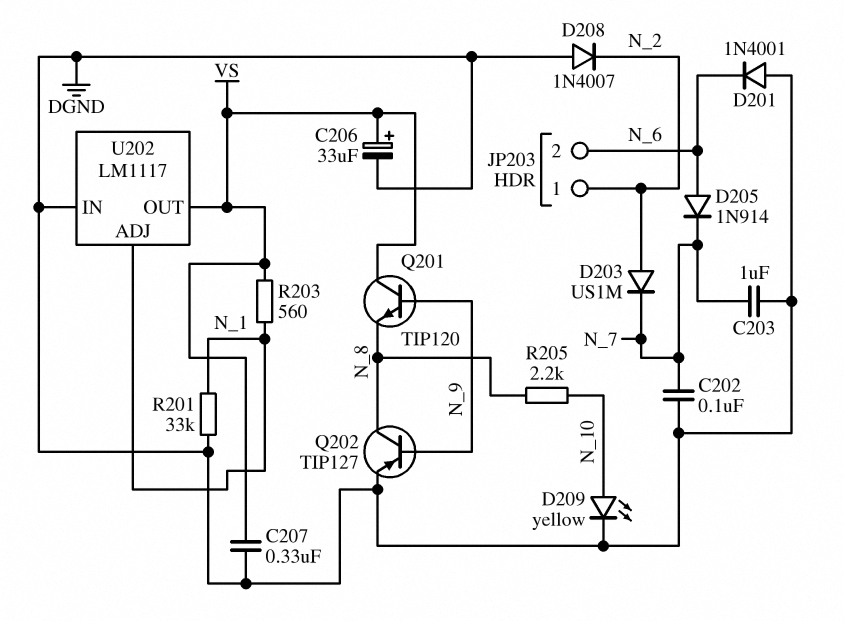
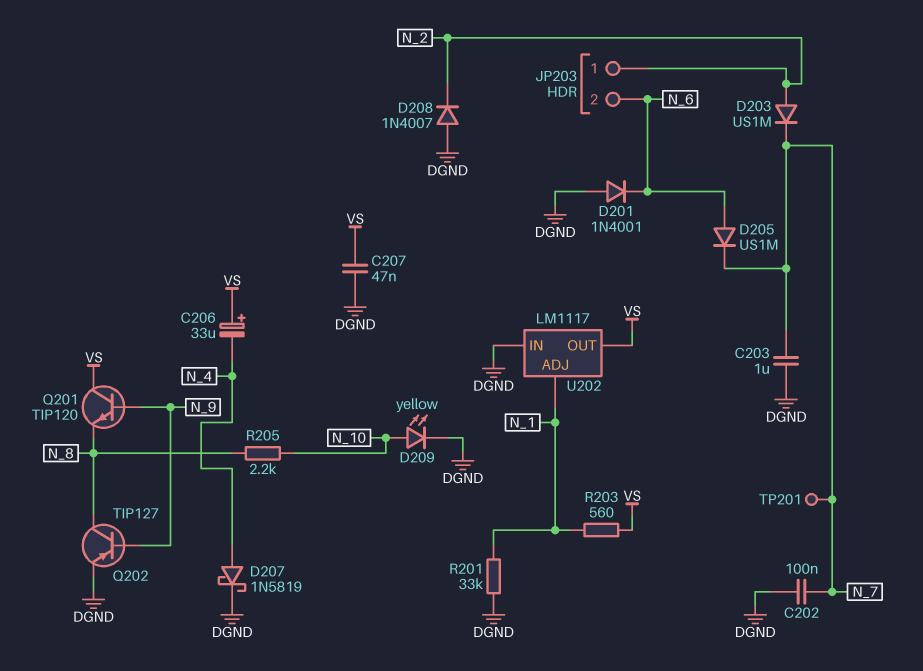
C206: 33uF (plus VS, minus DGND) -> 33uF (plus VS, minus N_4)
C207: 330nF (DGND, VS) -> 47nF (DGND, VS)
D205: diode 1N914 (A N_6, K N_7) -> diode US1M (A N_6, K N_7)
D207: none -> schottky 1N5819 (A N_4, K DGND)
TP201: none -> test point (N_7)

